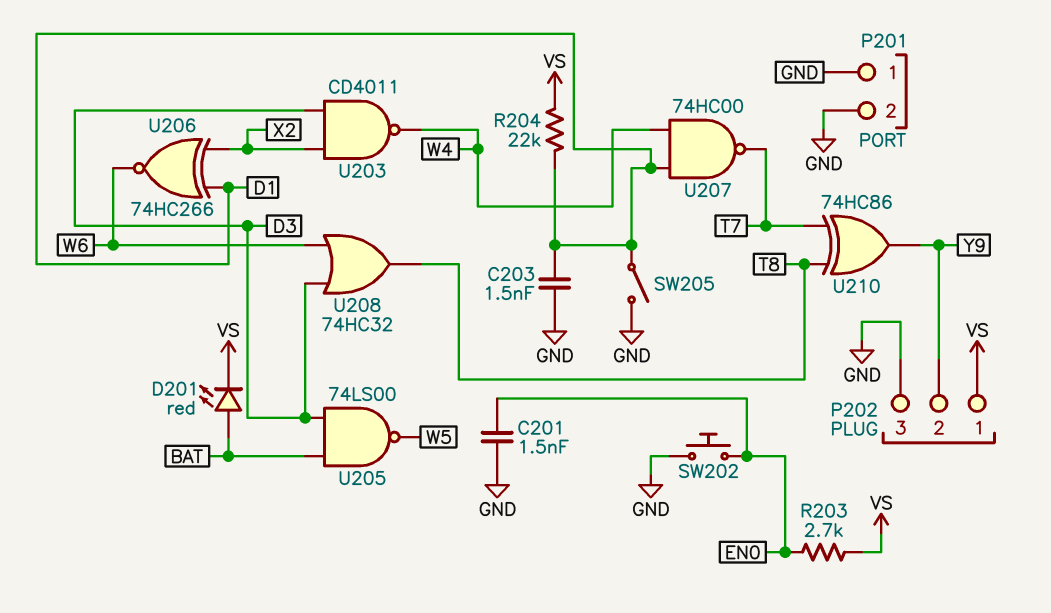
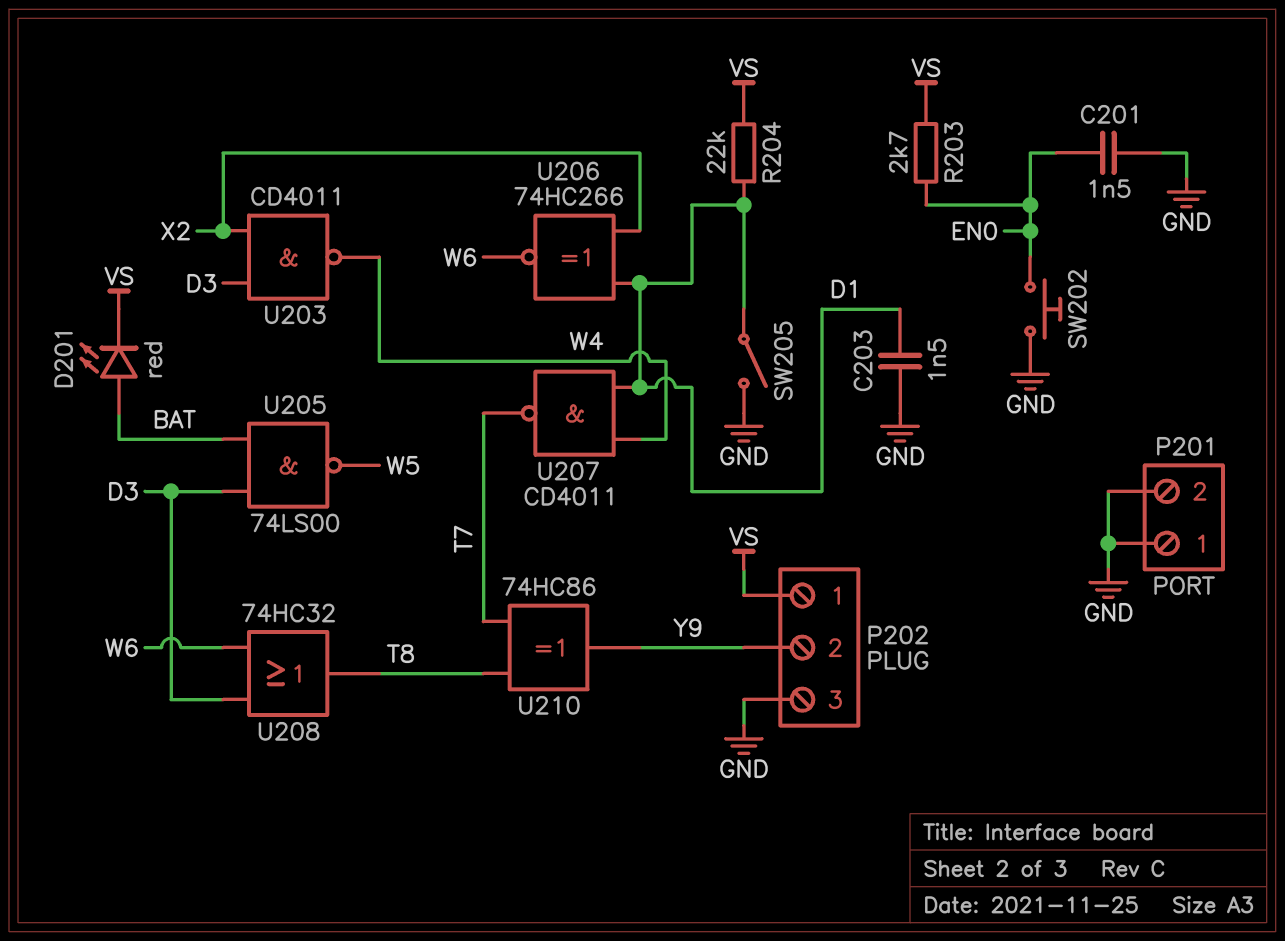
U207: NAND 74HC00 (in D1, in W4, out T7) -> NAND CD4011 (in D1, in W4, out T7)

